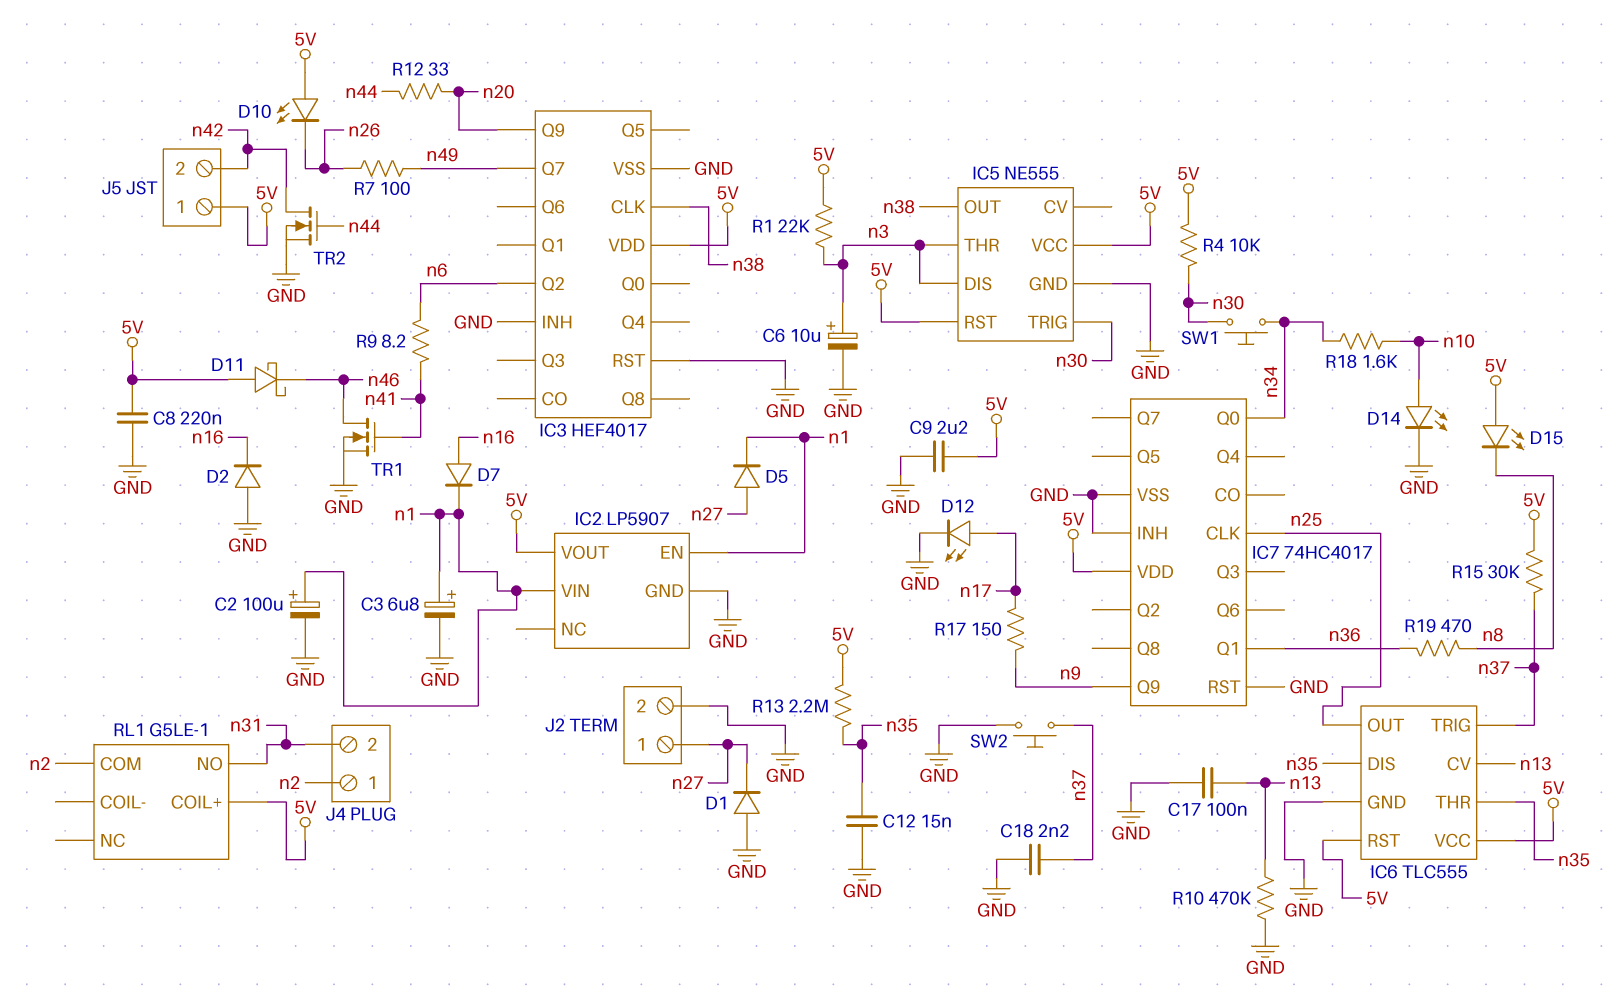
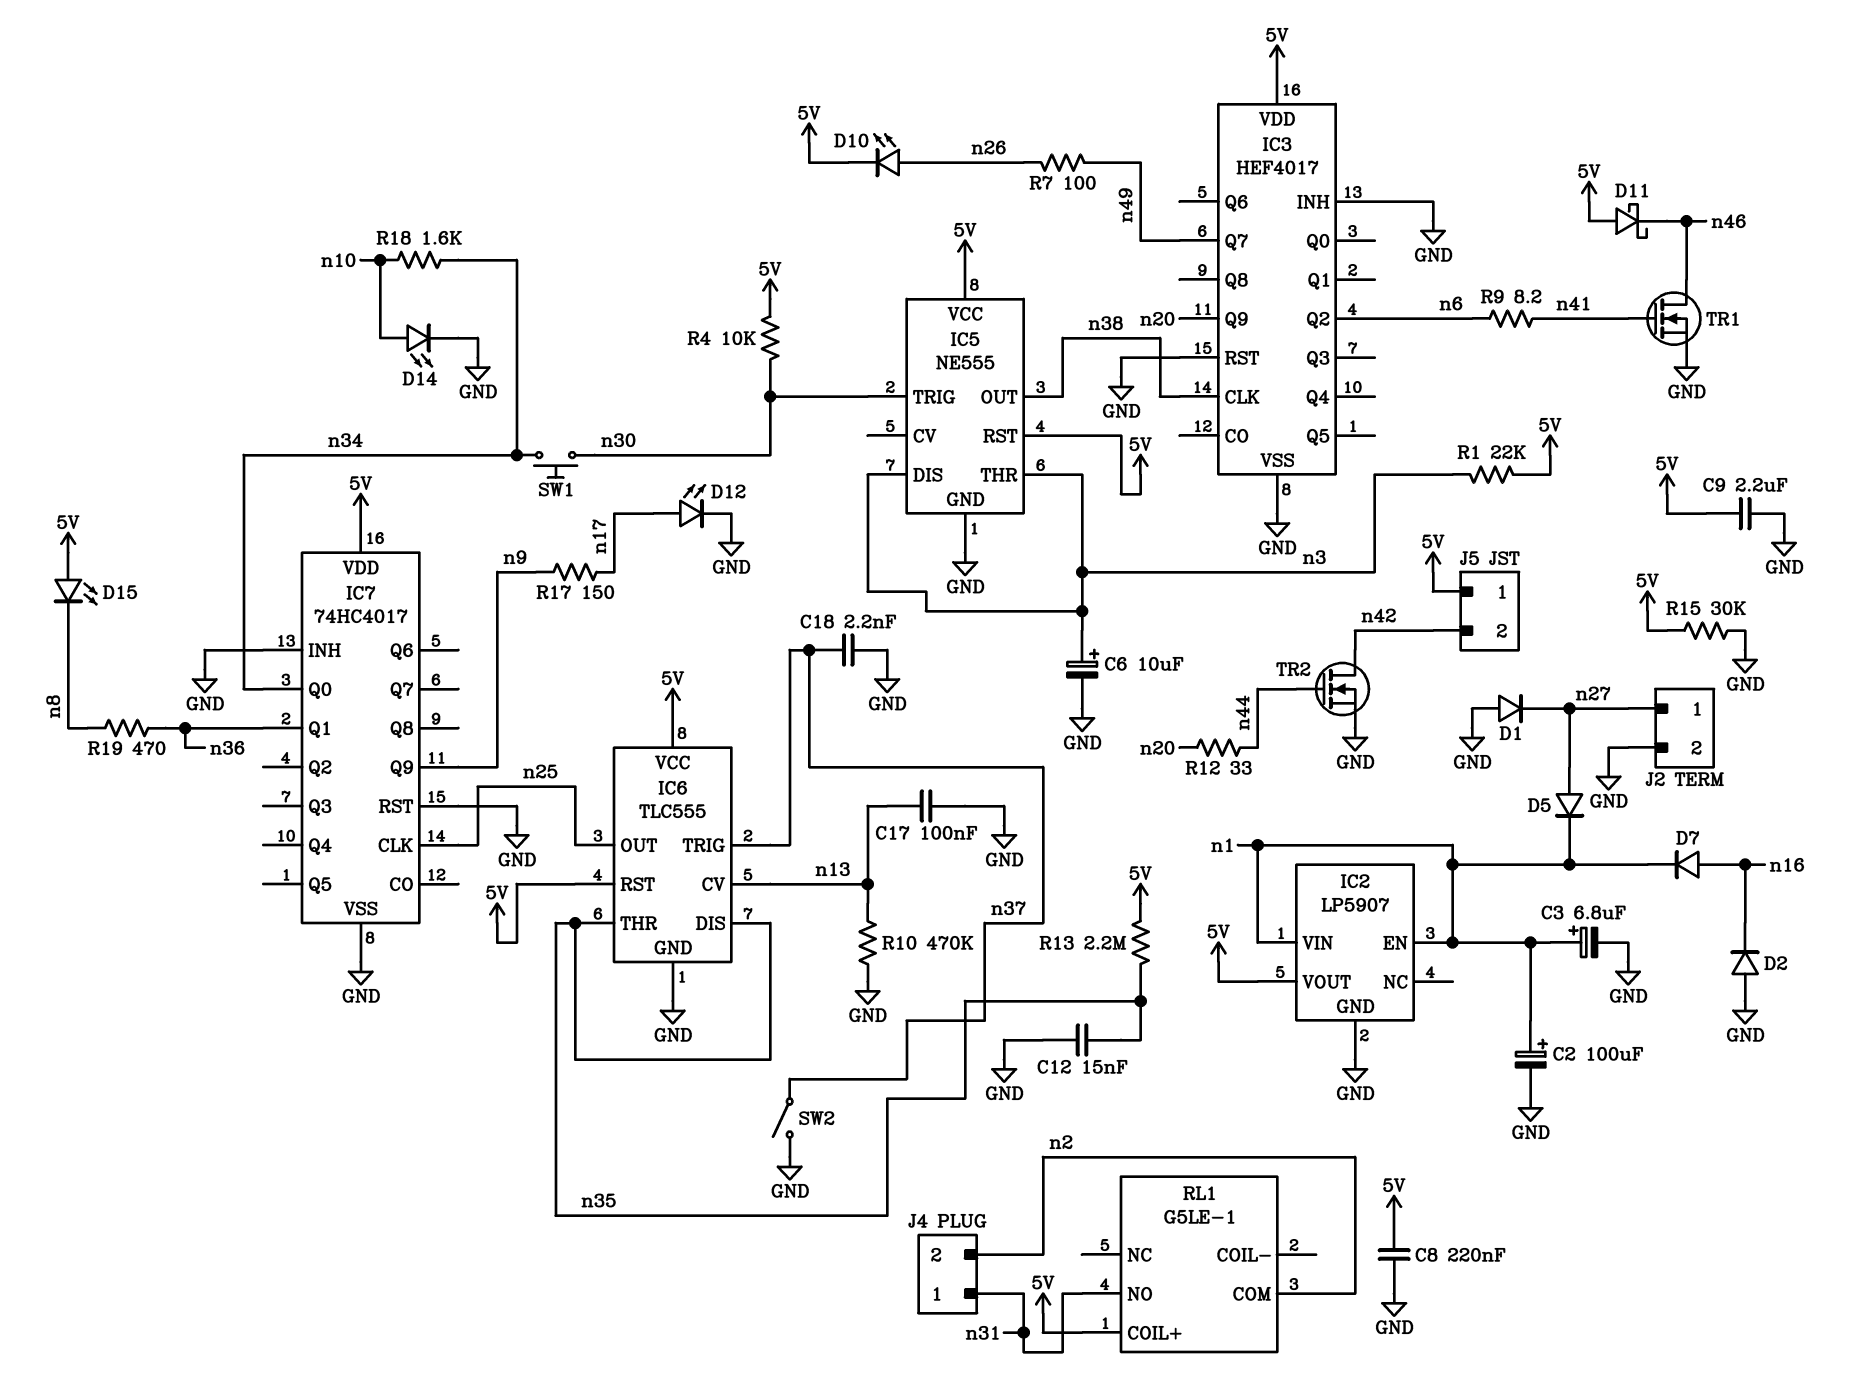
D10: LED (A 5V, K n26) -> LED (A n26, K 5V)
J4 pin 1: n2 -> n31
J4 pin 2: n31 -> n2
R15: 30k (5V, n37) -> 30k (5V, GND)
SW2: button (GND, n37) -> switch (GND, n37)

